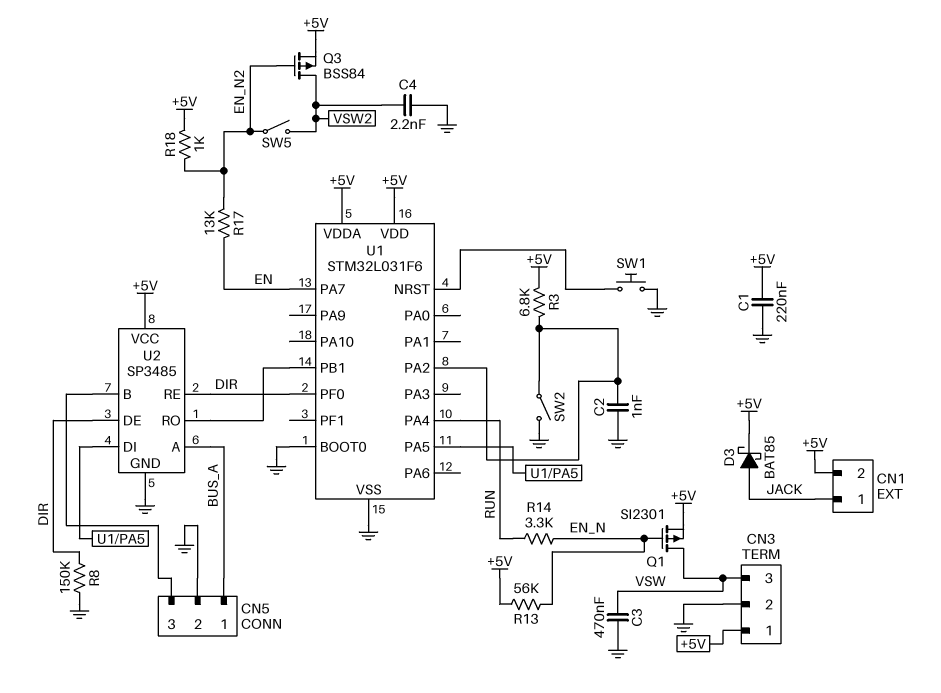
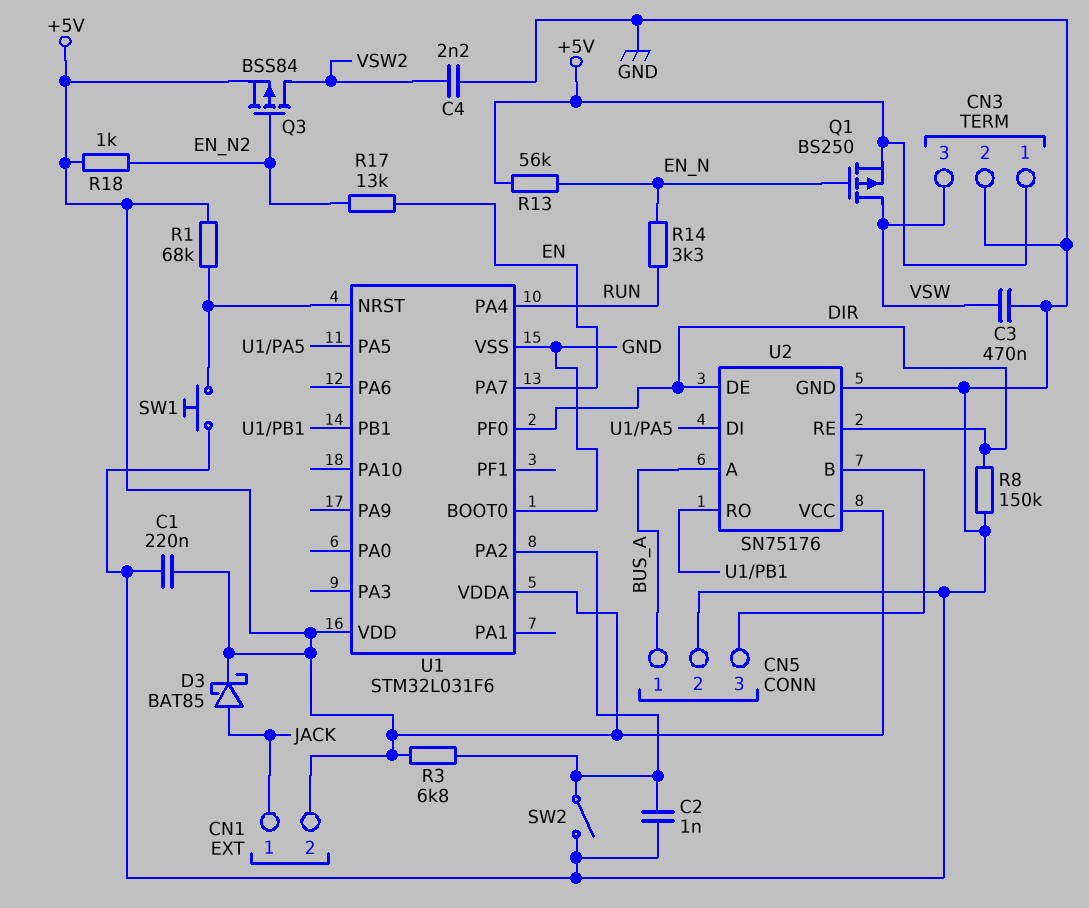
Q1: PMOS SI2301 (G EN_N, D VSW, S +5V) -> PMOS BS250 (G EN_N, D VSW, S +5V)
R1: none -> 68k (+5V, U1/NRST)
SW5: switch (EN_N2, VSW2) -> none
U2: SP3485 -> SN75176

